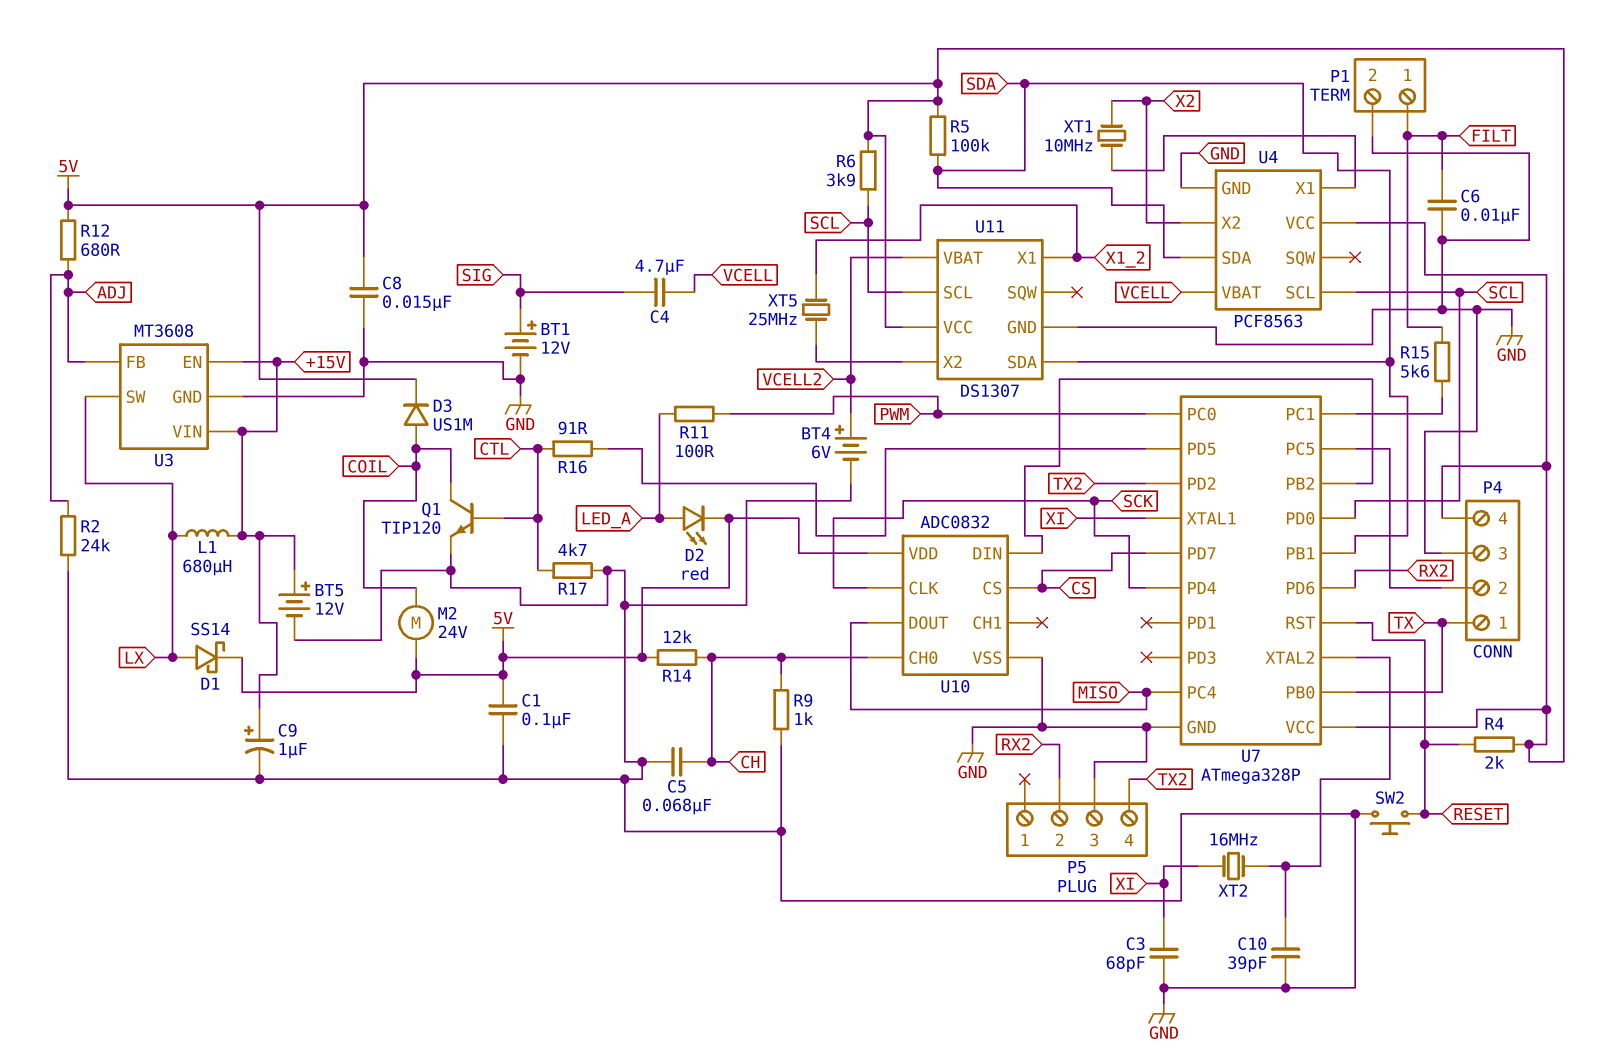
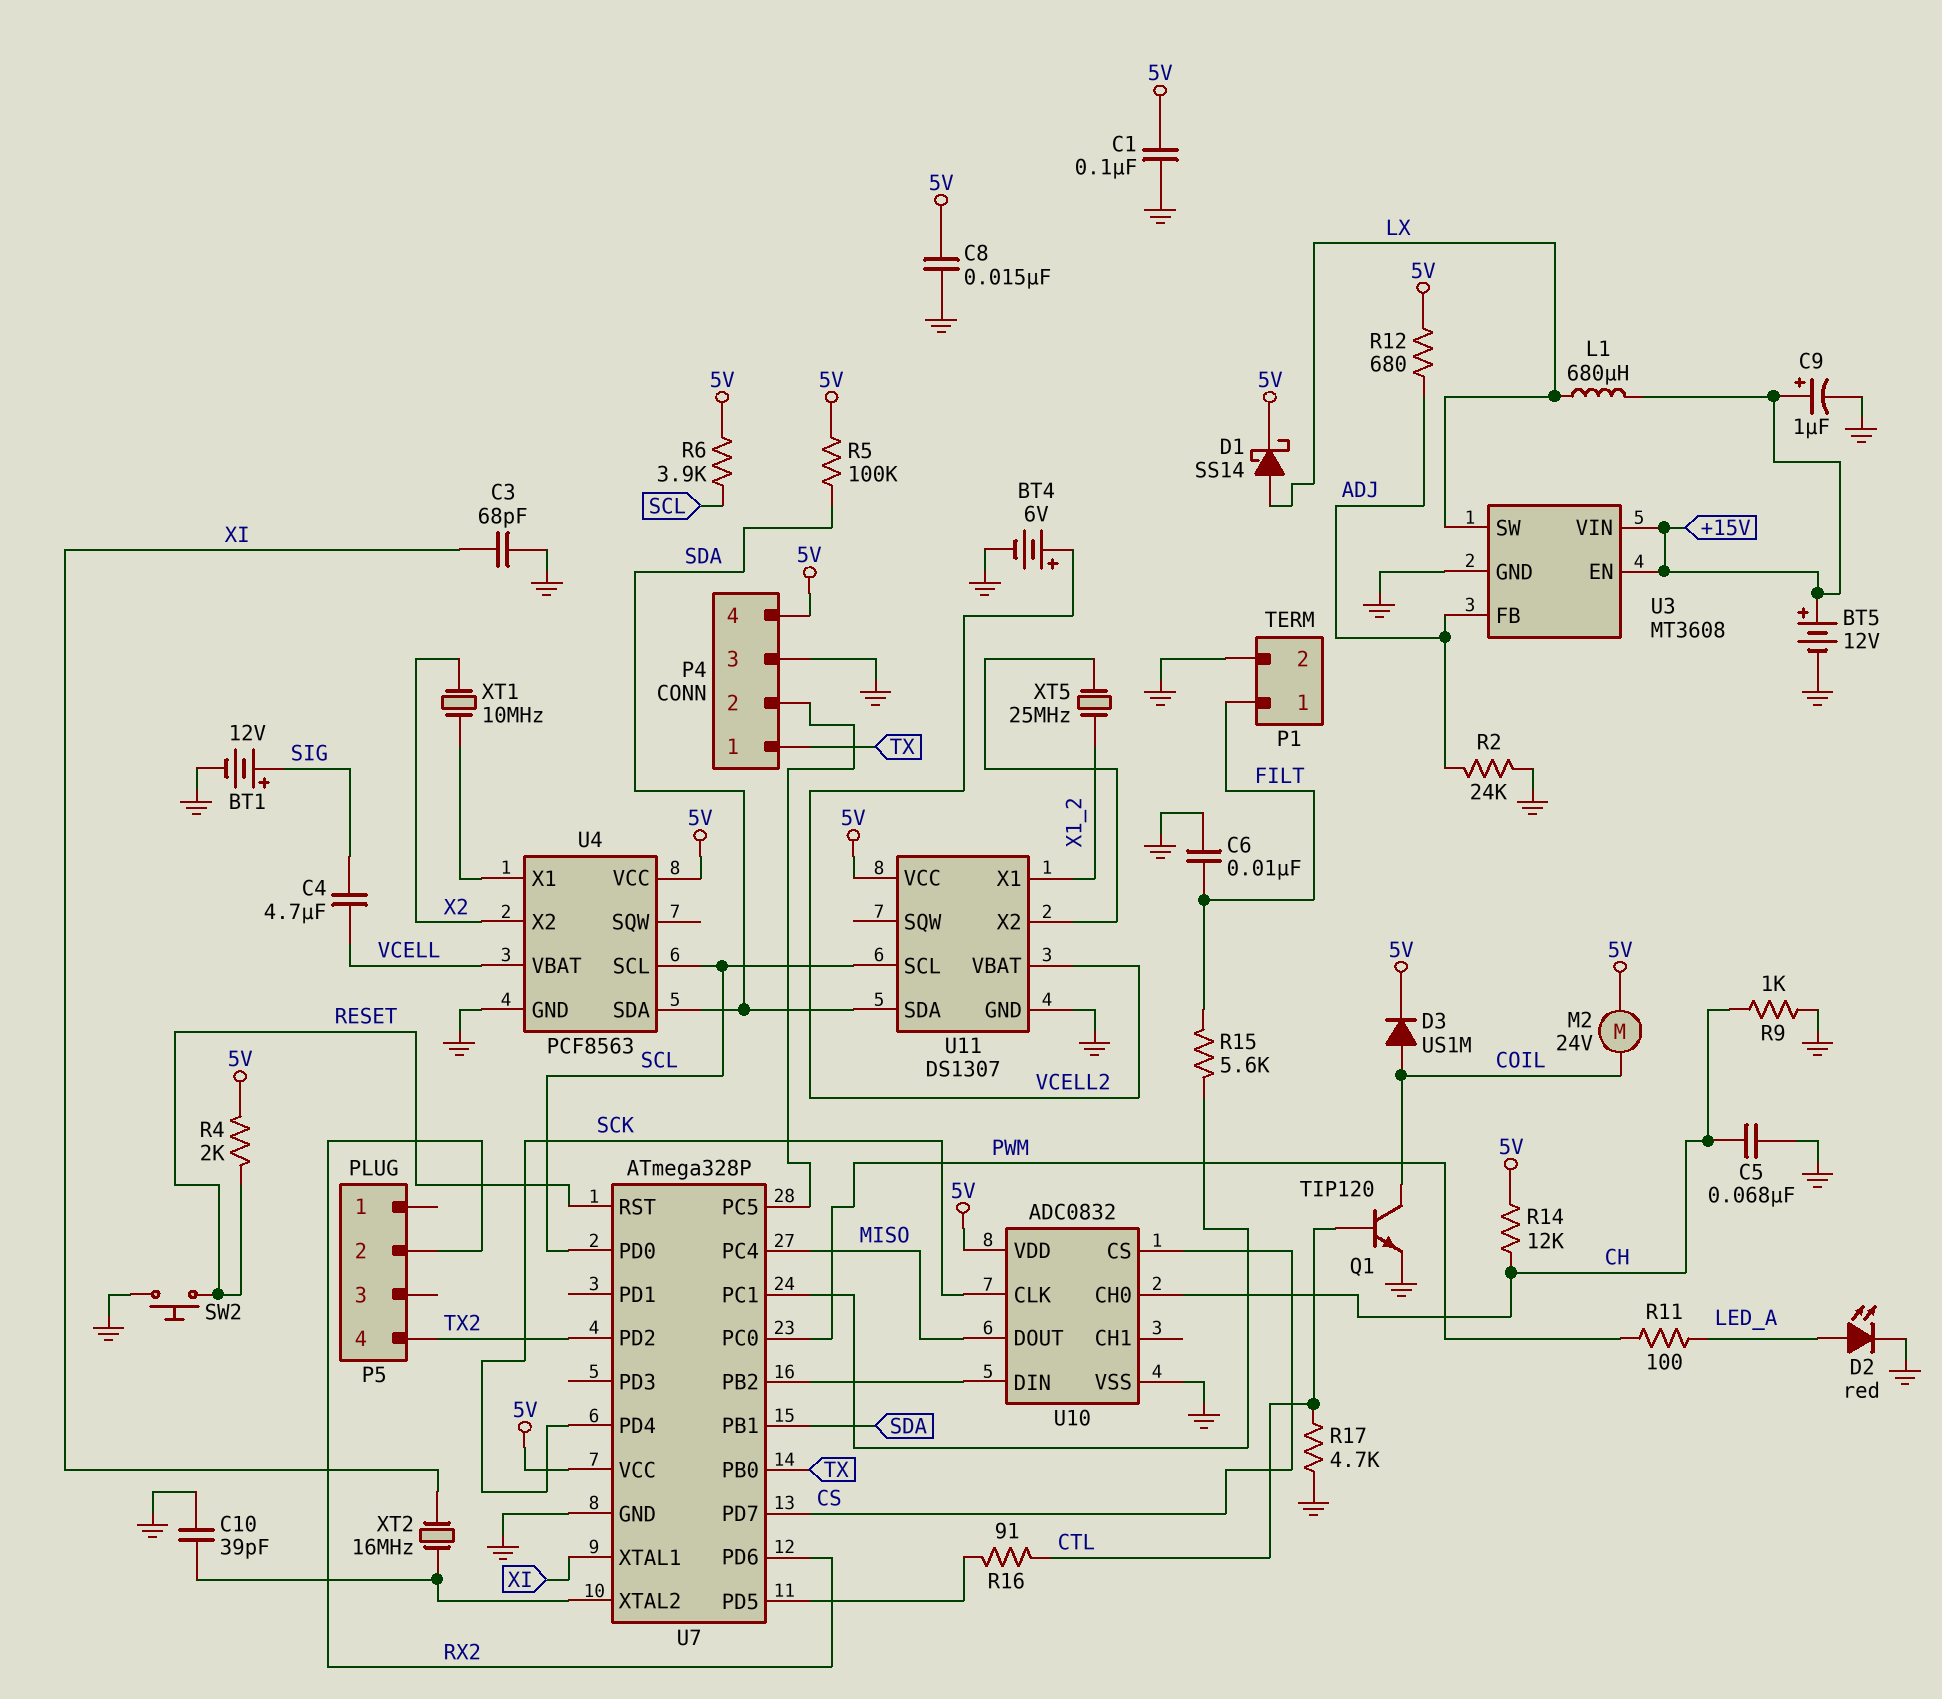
D2: LED red (A LED_A, K 5V) -> LED red (A LED_A, K GND)
P5 pin 3: GND -> none

